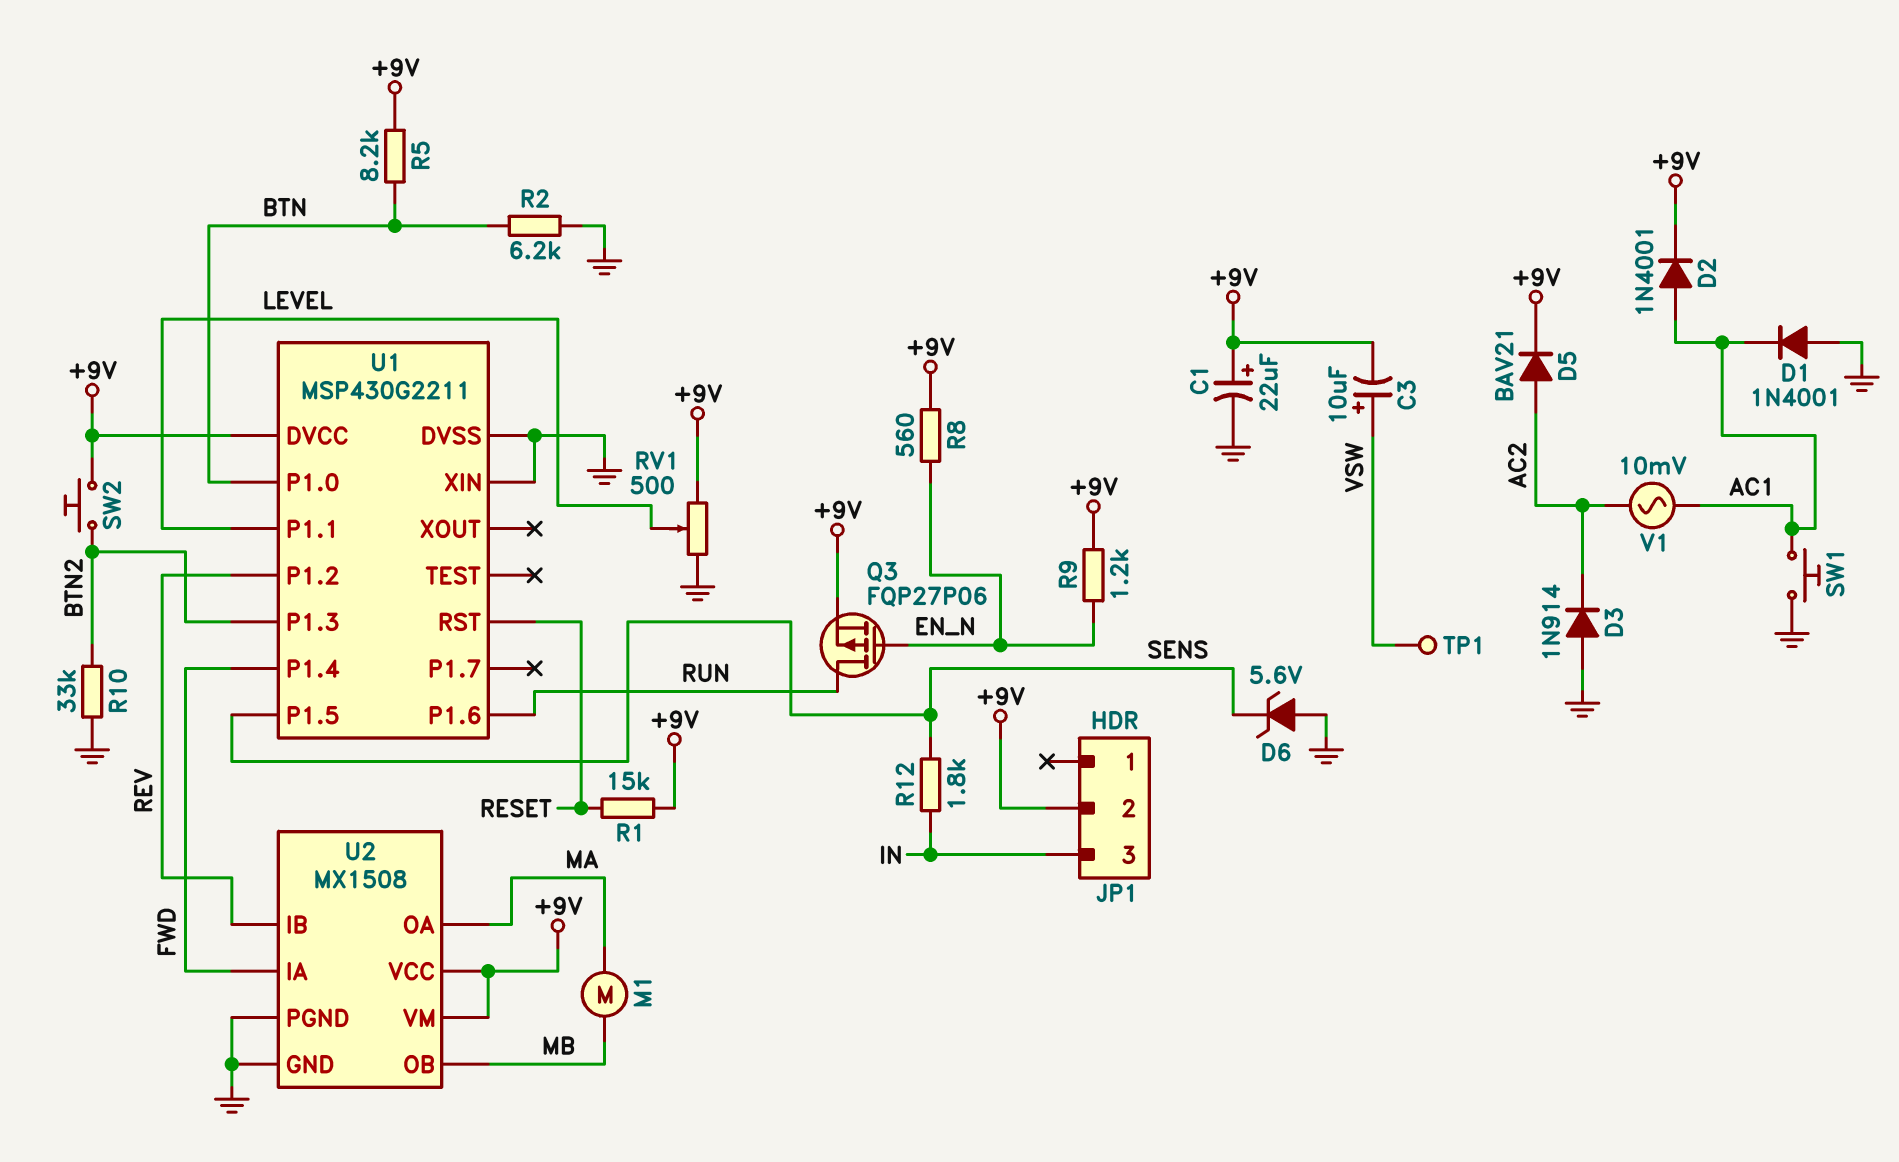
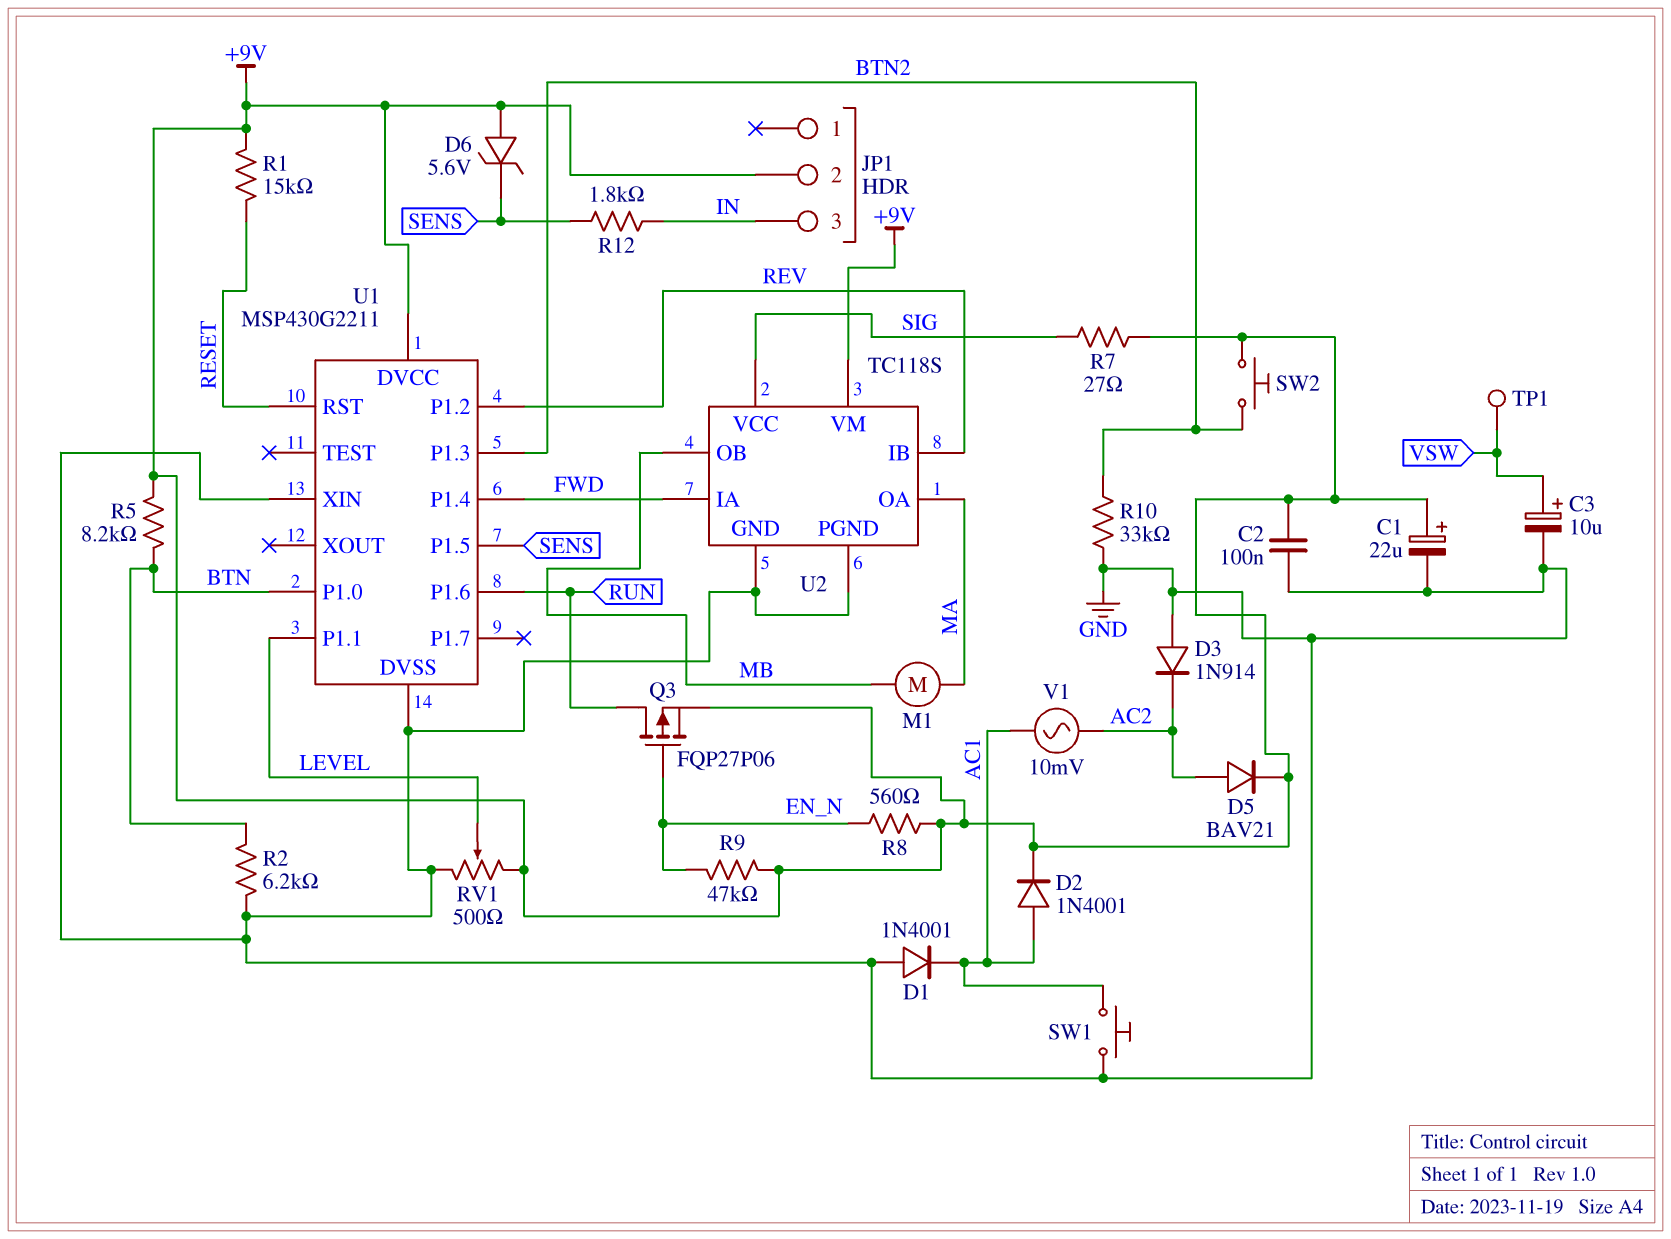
C2: none -> 100nF (+9V, GND)
C3: 10uF (plus VSW, minus +9V) -> 10uF (plus VSW, minus GND)
D6: zener 5.6V (A GND, K SENS) -> zener 5.6V (A +9V, K SENS)
R7: none -> 27 (+9V, SIG)
R9: 1.2k (+9V, EN_N) -> 47k (+9V, EN_N)
U2: MX1508 -> TC118S
U2 pin VCC: +9V -> SIG

